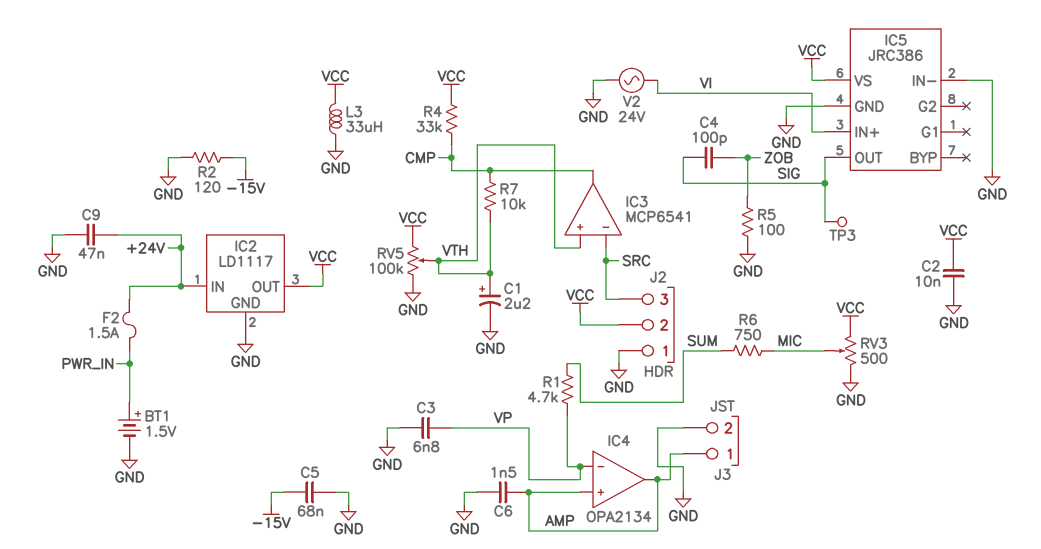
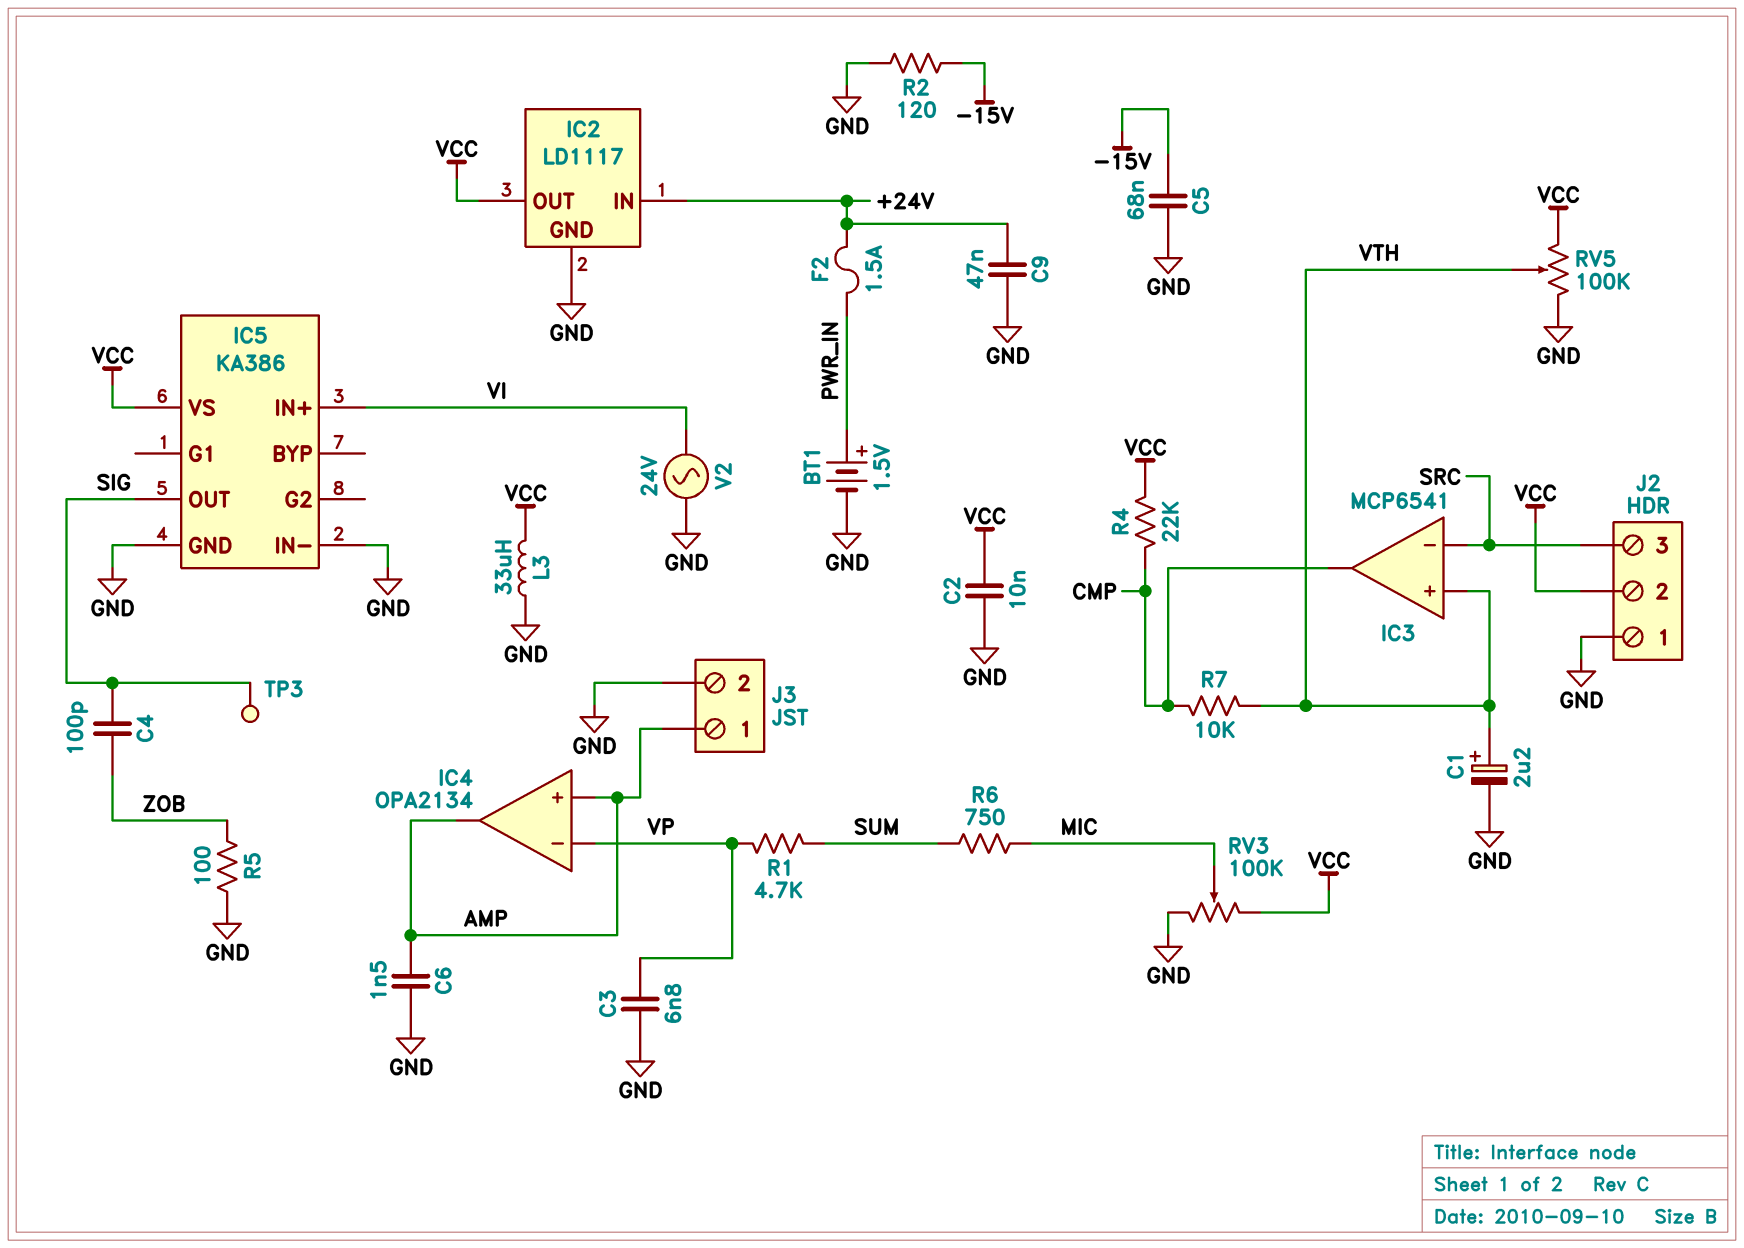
IC5: JRC386 -> KA386
R4: 33k (CMP, VCC) -> 22k (CMP, VCC)
RV3: 500 (GND, VCC, wiper MIC) -> 100k (GND, VCC, wiper MIC)

